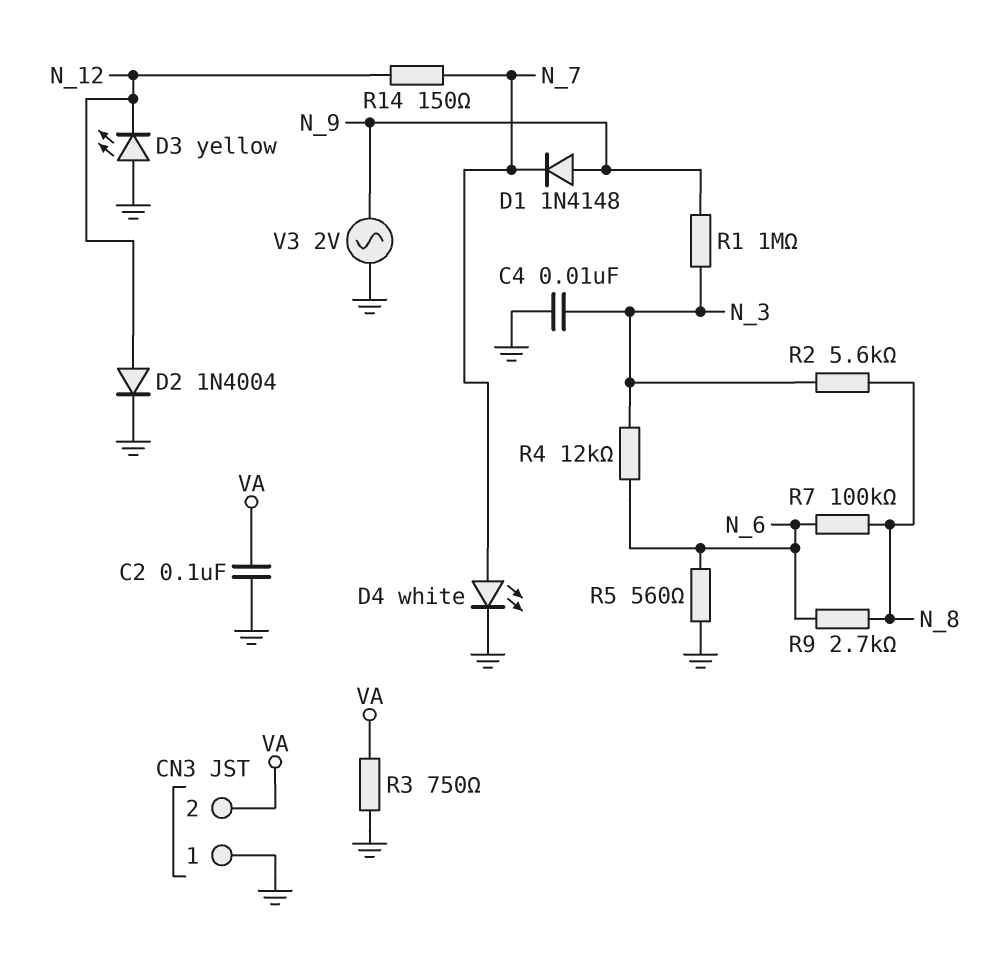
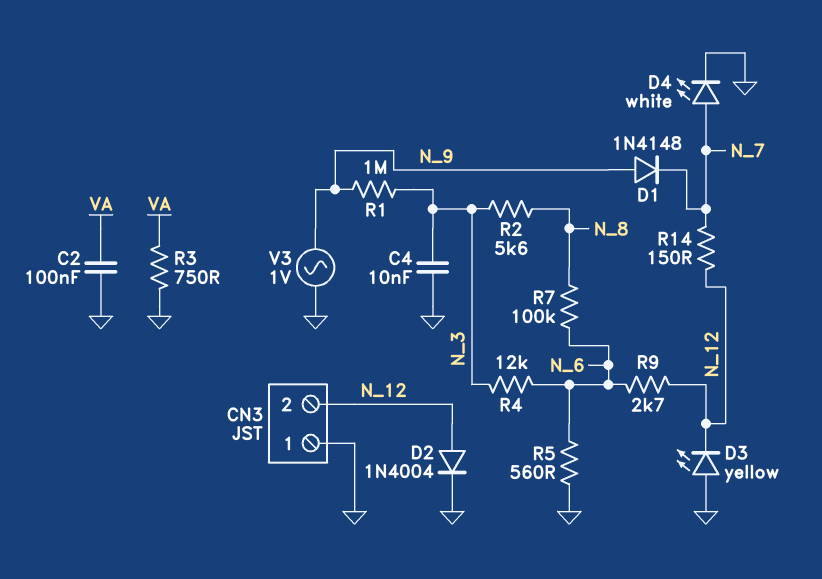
CN3 pin 2: VA -> N_12
R9: 2.7k (N_6, N_8) -> 2.7k (N_6, N_12)
V3: AC 2V (GND, N_9) -> AC 1V (GND, N_9)

